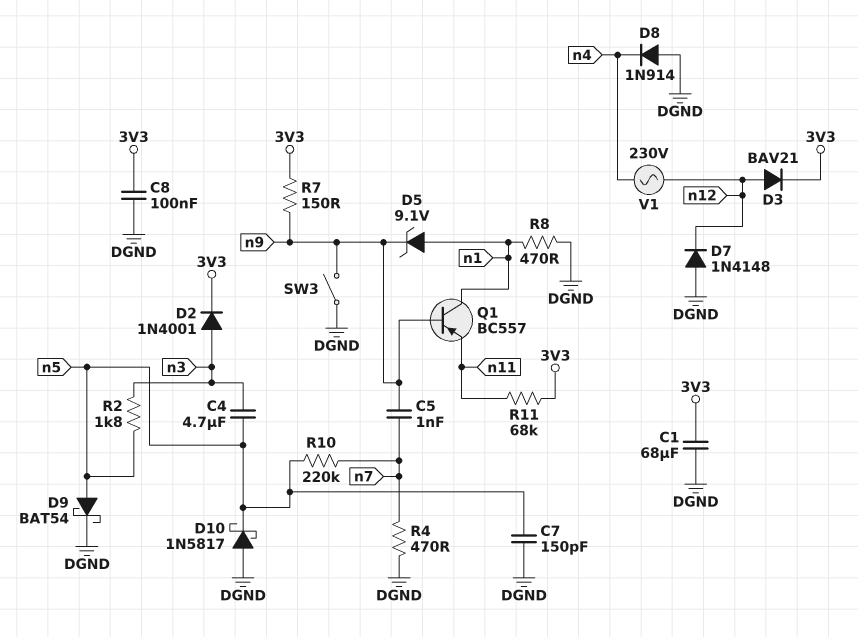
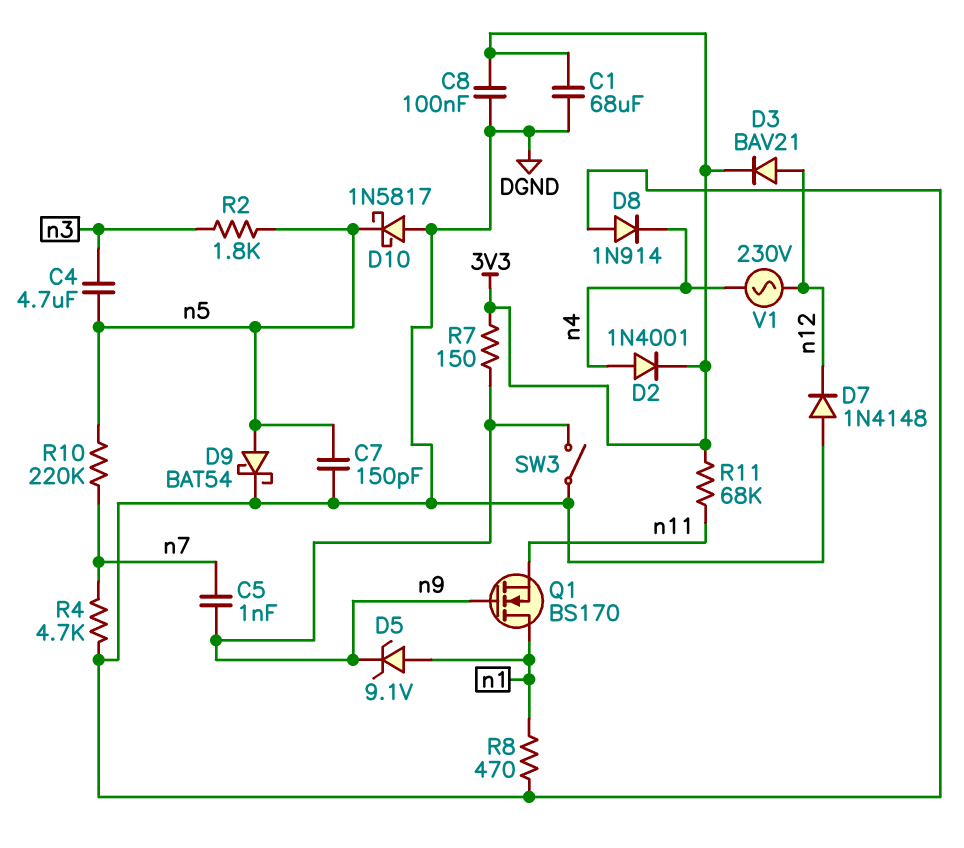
D2: diode 1N4001 (A n3, K 3V3) -> diode 1N4001 (A n4, K 3V3)
Q1: PNP BC557 (B n9, C n1, E n11) -> NMOS BS170 (G n9, D n1, S n11)
R4: 470 (DGND, n7) -> 4.7k (DGND, n7)

